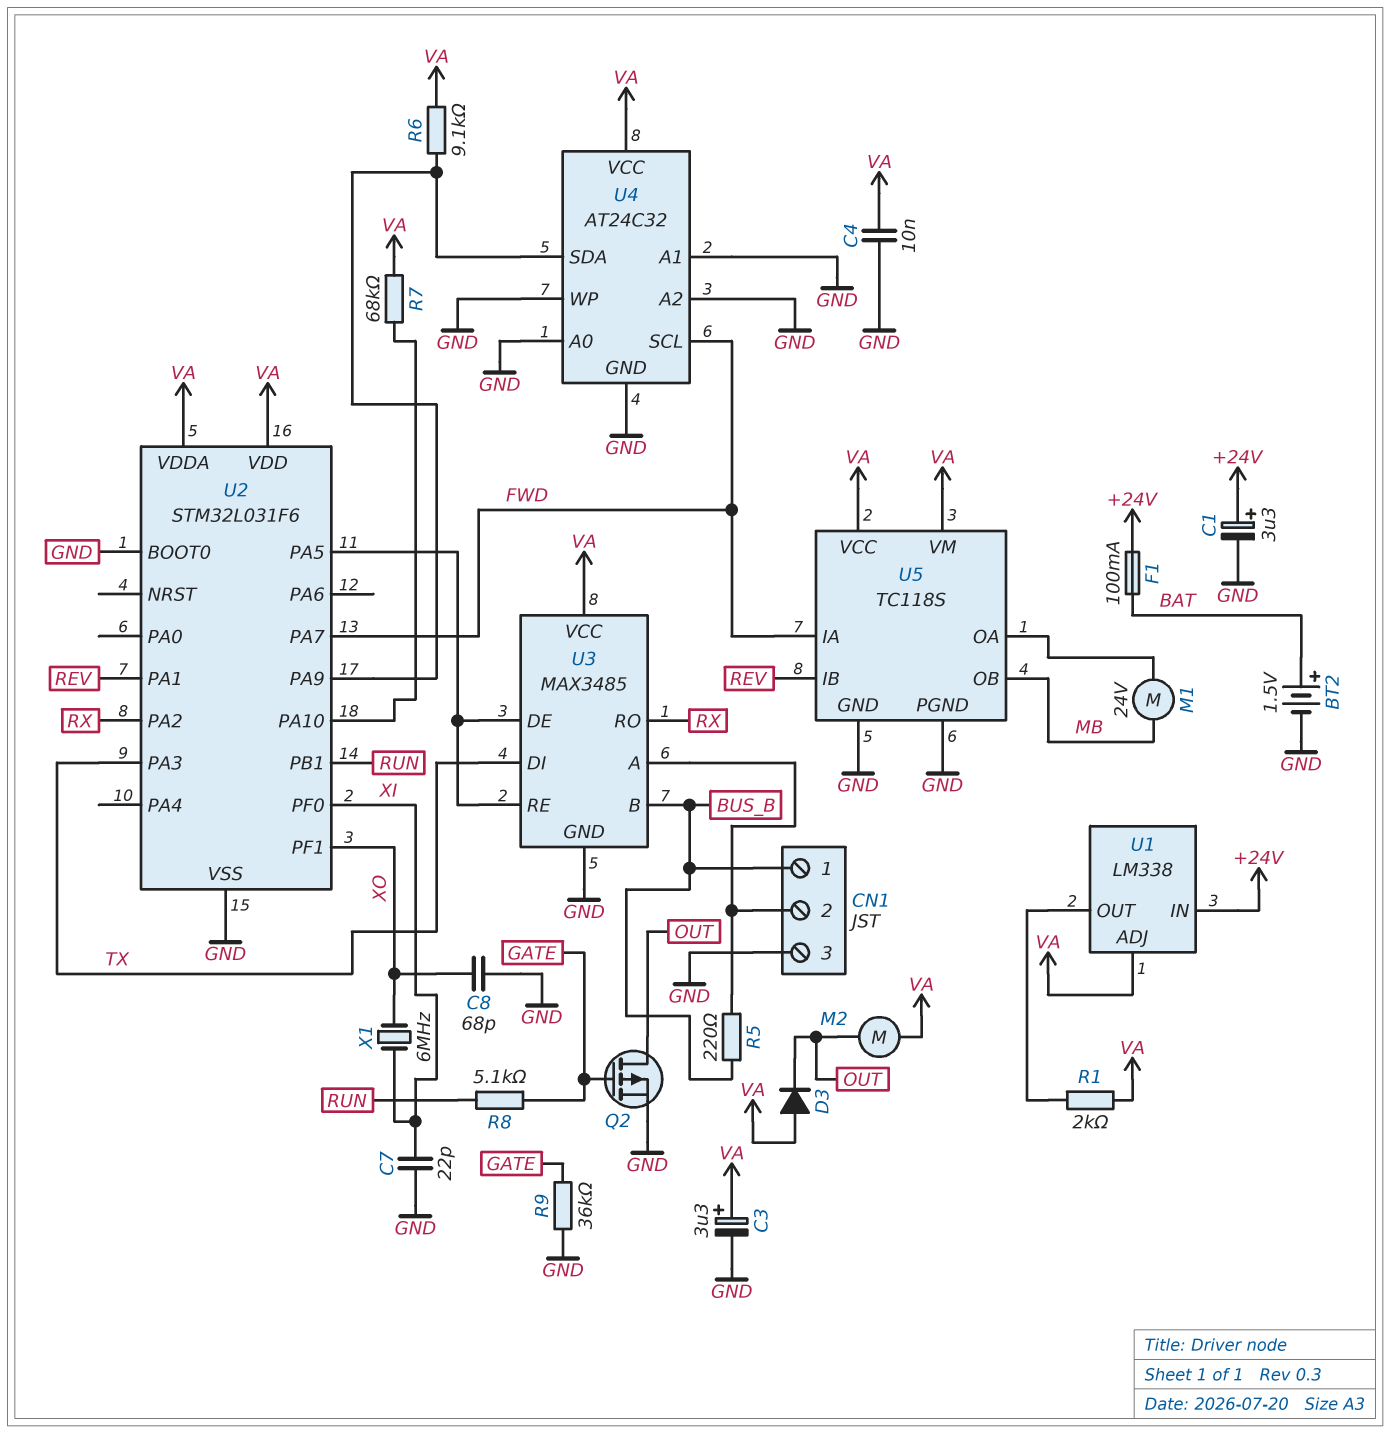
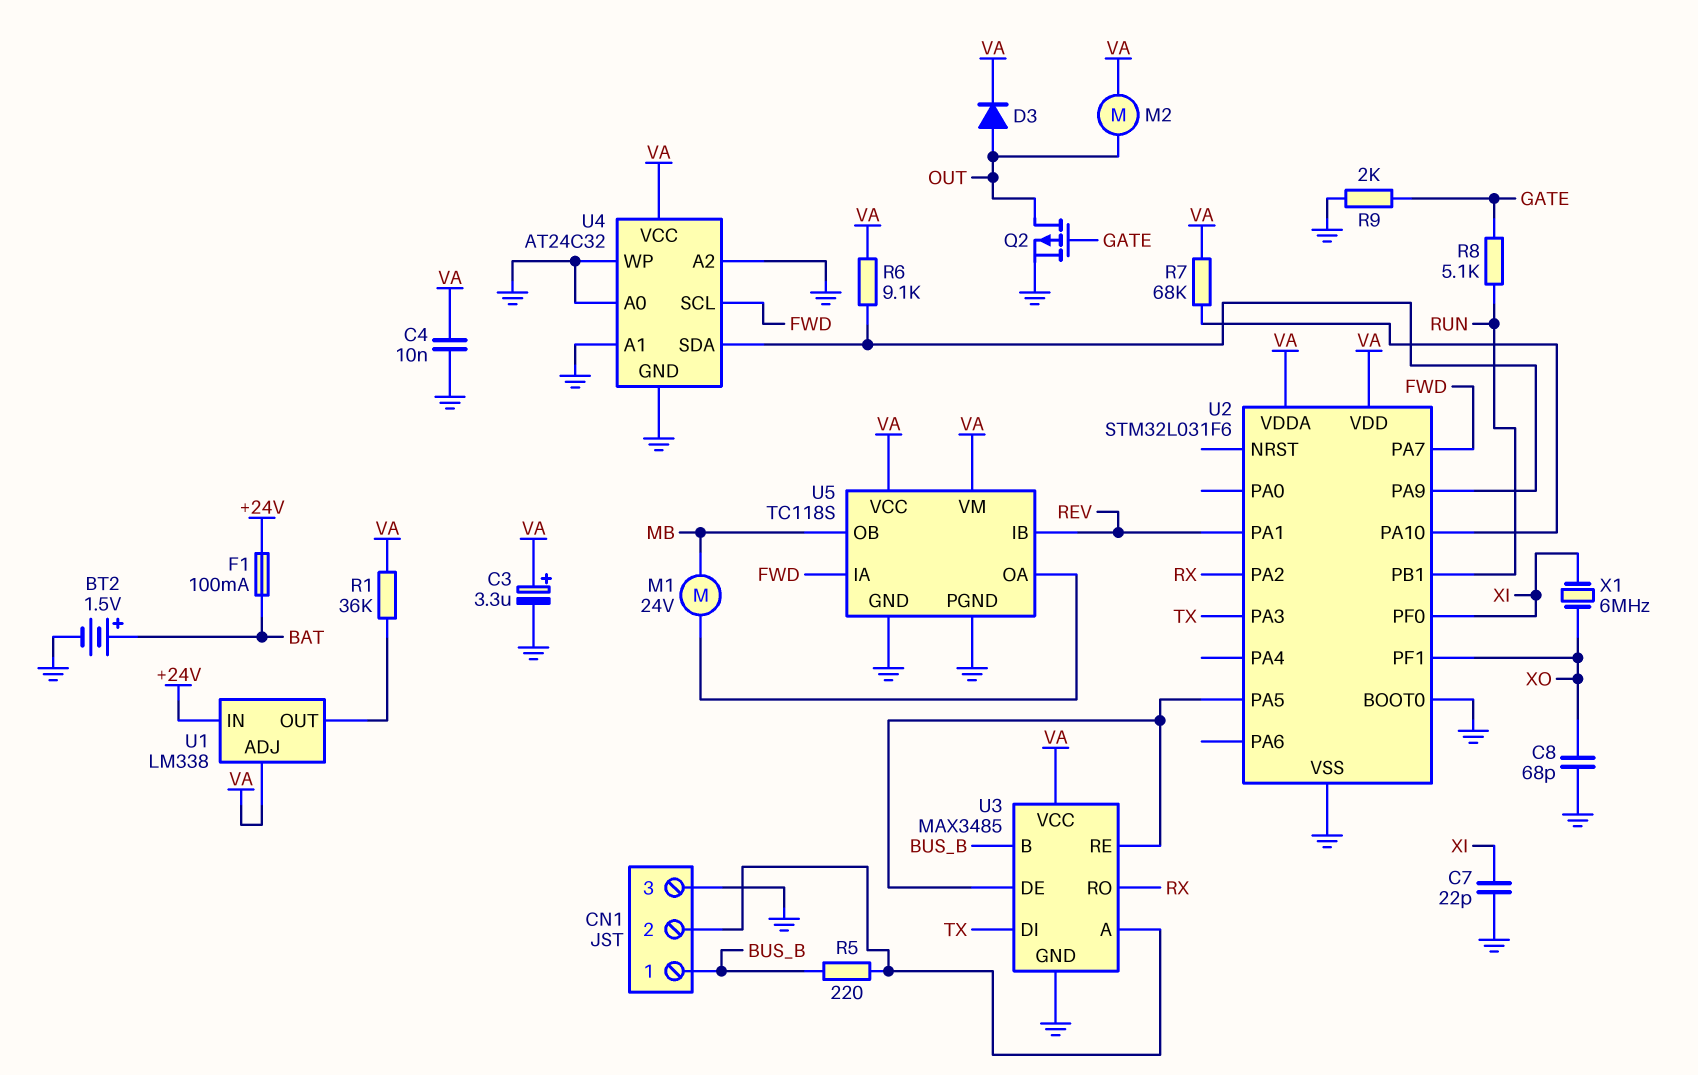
C1: 3.3uF (plus +24V, minus GND) -> none
D3: diode (A VA, K OUT) -> diode (A OUT, K VA)
R1: 2k (U1/OUT, VA) -> 36k (U1/OUT, VA)
R9: 36k (GATE, GND) -> 2k (GATE, GND)

